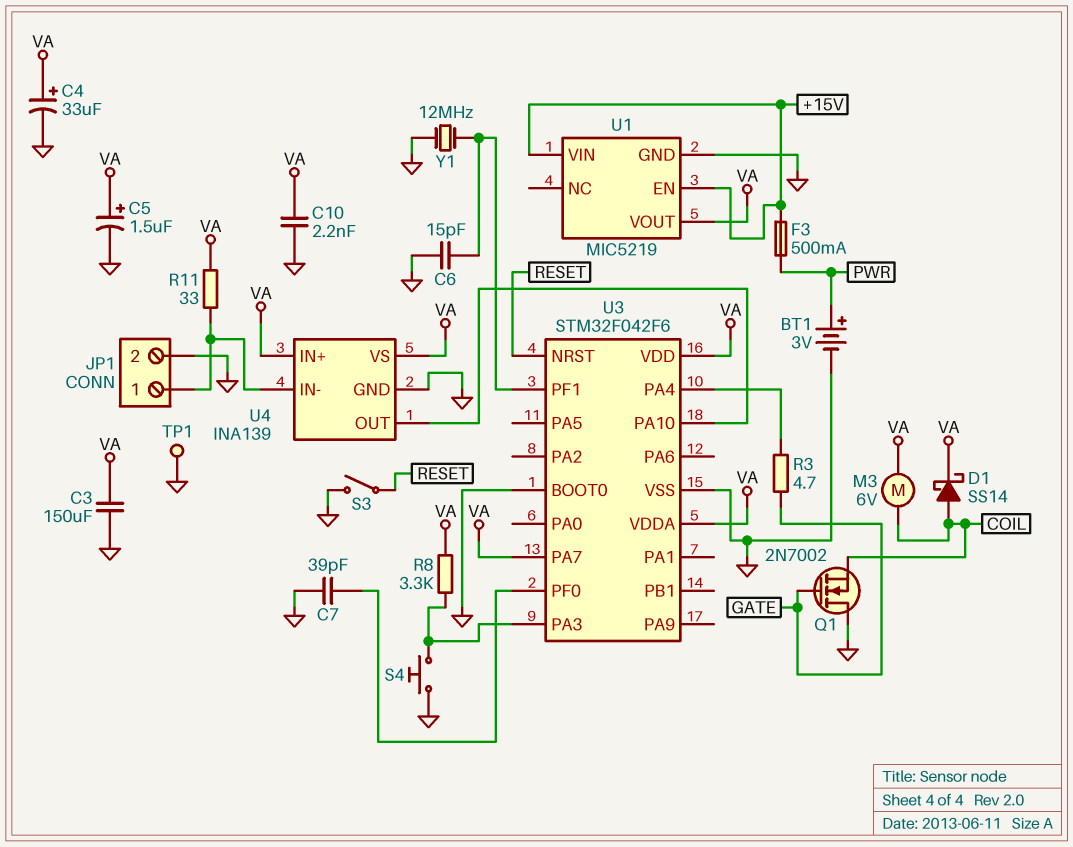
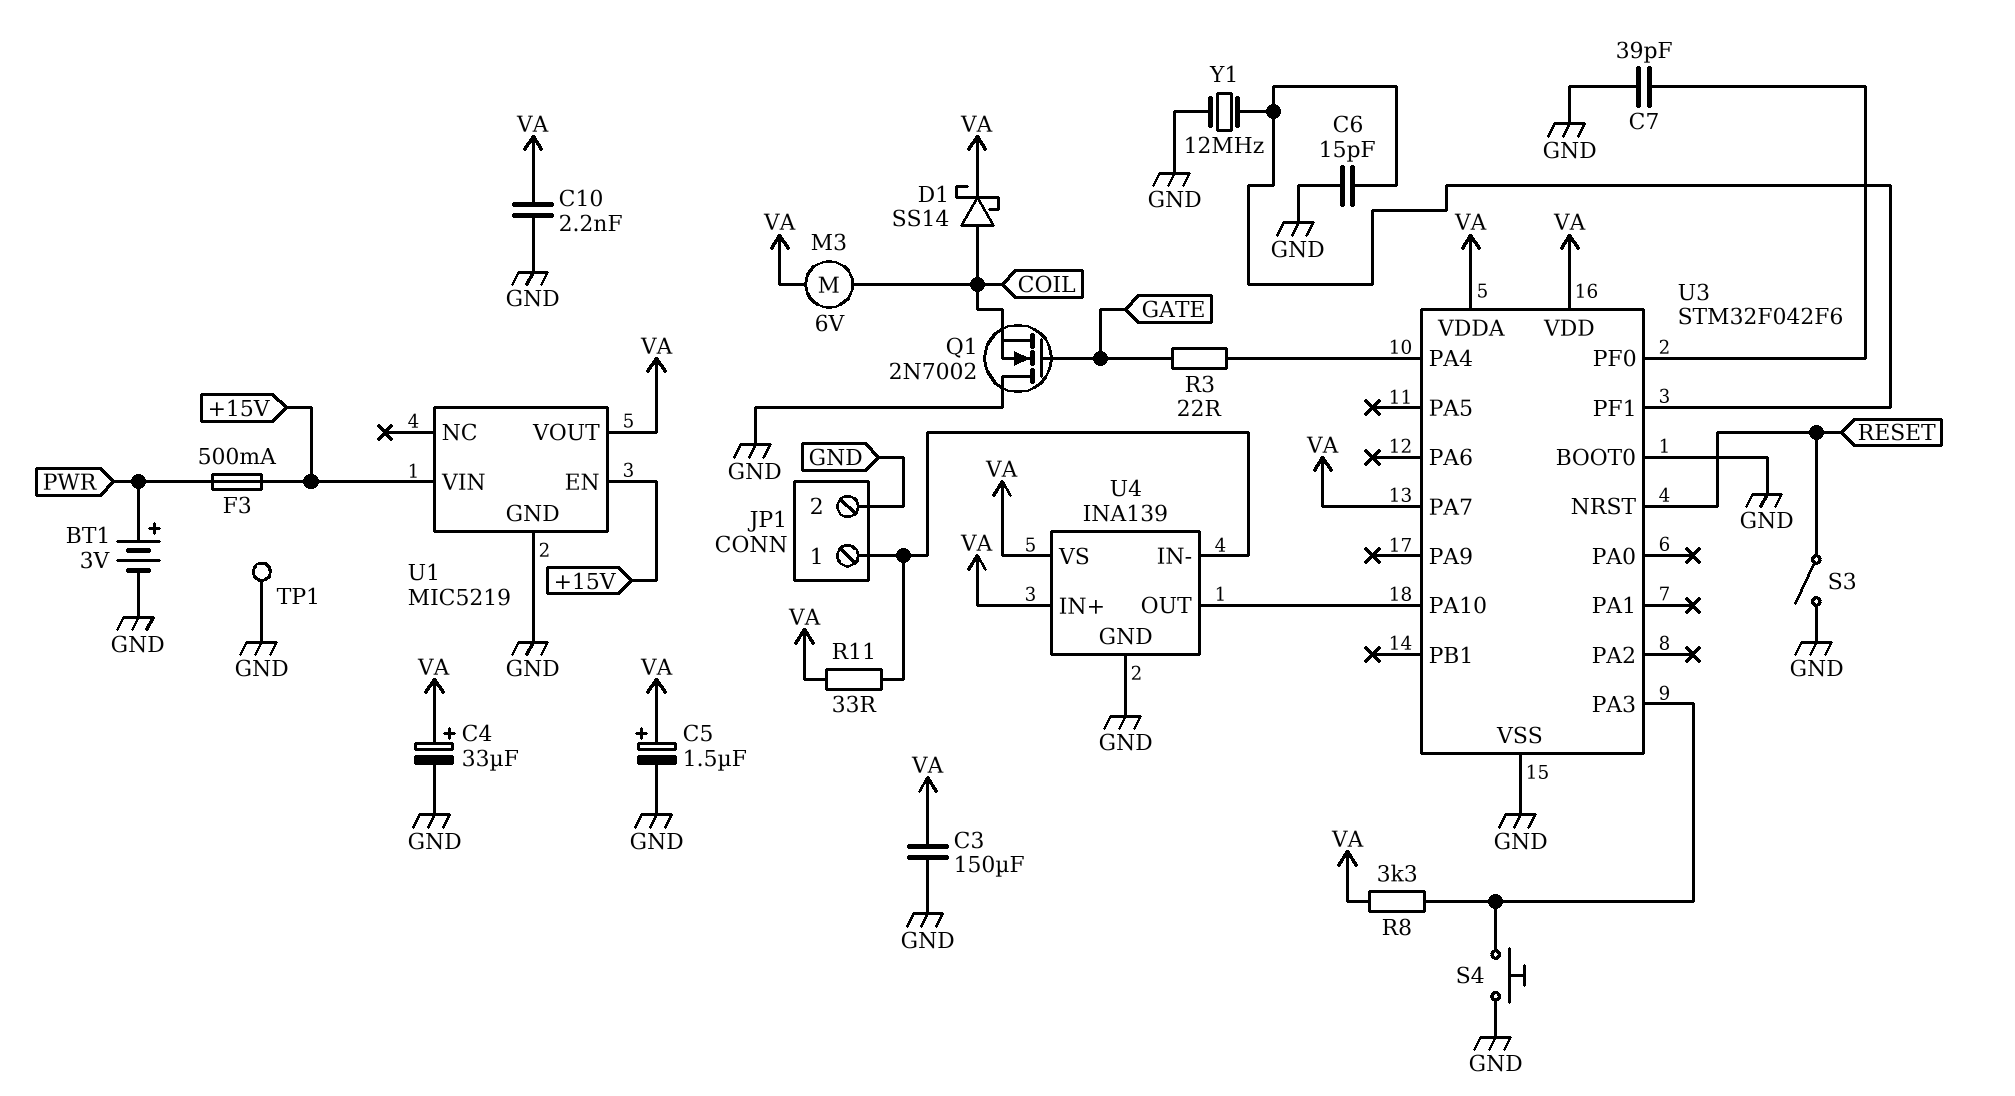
R3: 4.7 (GATE, U3/PA4) -> 22 (GATE, U3/PA4)

